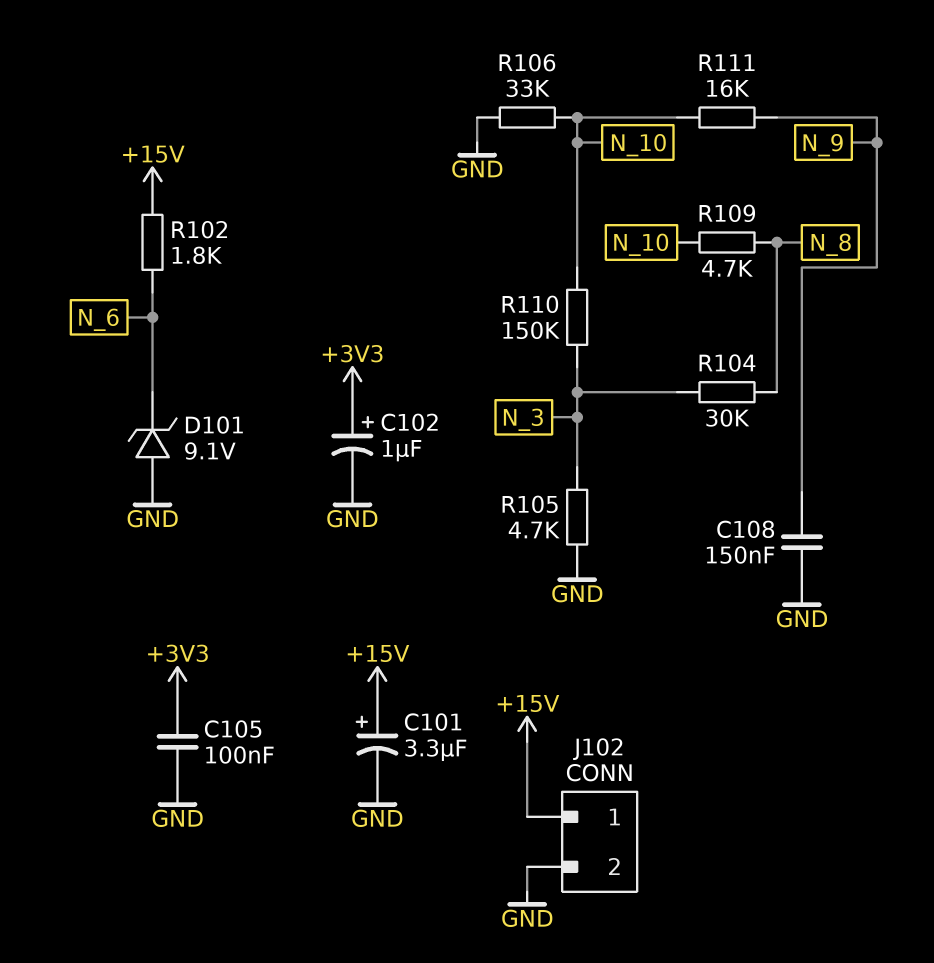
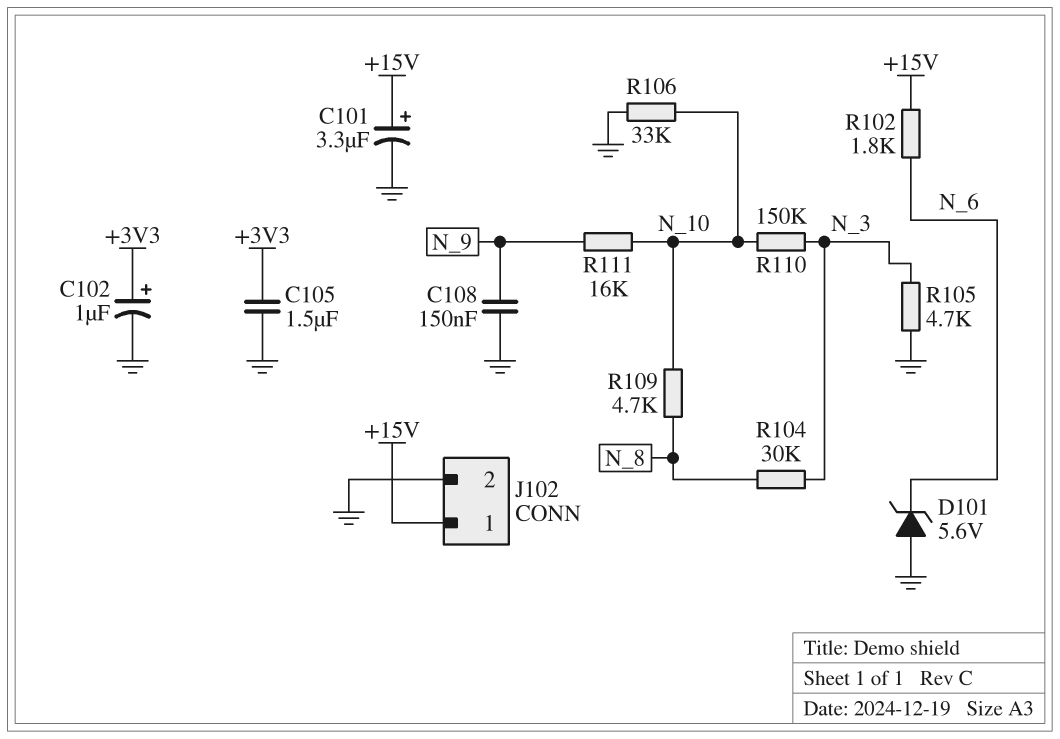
C105: 100nF (+3V3, GND) -> 1.5uF (+3V3, GND)
D101: zener 9.1V (A GND, K N_6) -> zener 5.6V (A GND, K N_6)

